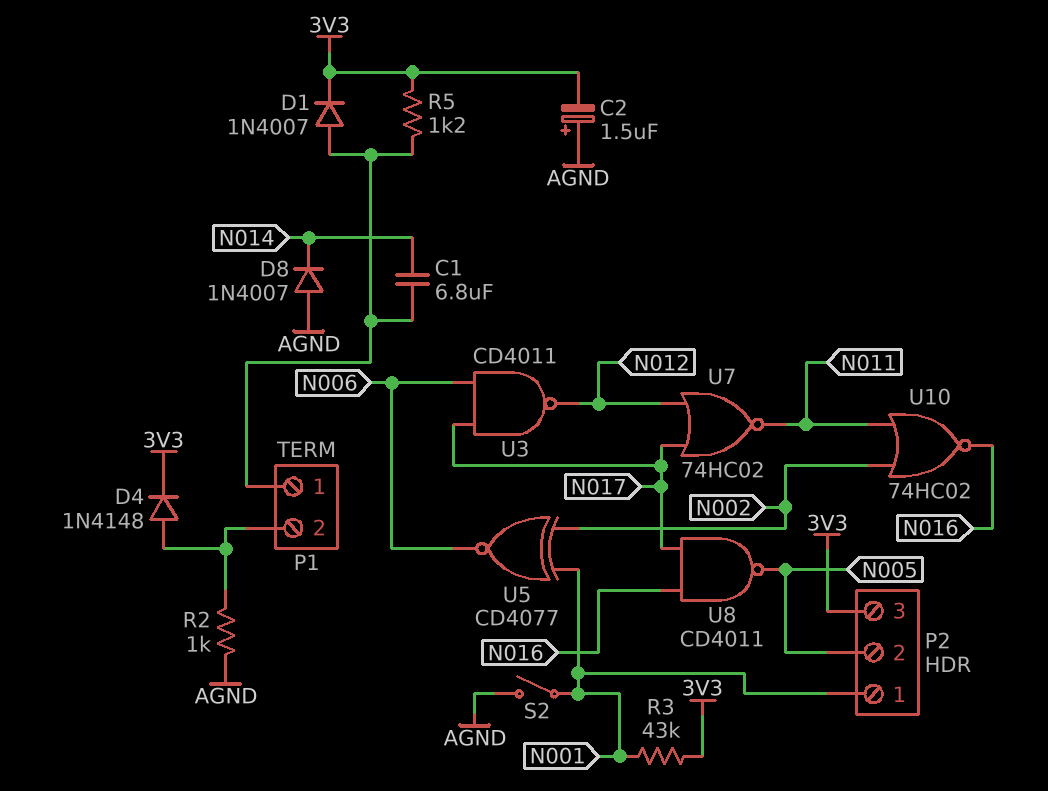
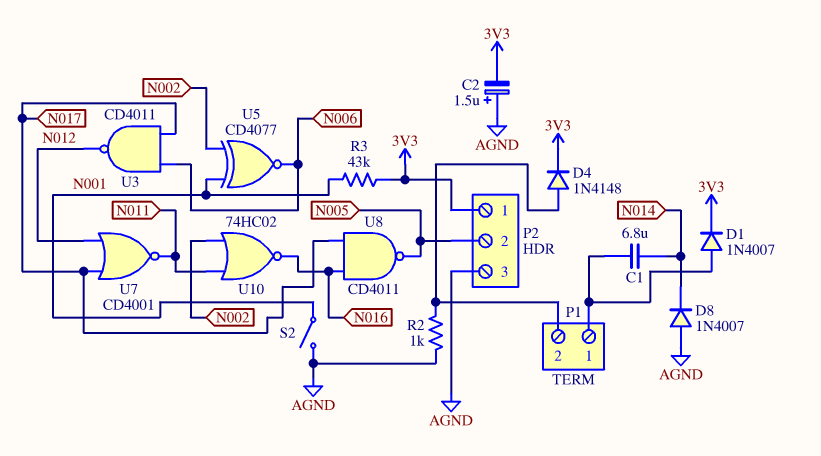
P2 pin 1: N001 -> 3V3
P2 pin 3: 3V3 -> AGND
R5: 1.2k (3V3, P1/1) -> none
U7: NOR 74HC02 (in N012, in N017, out N011) -> NOR CD4001 (in N012, in N017, out N011)

